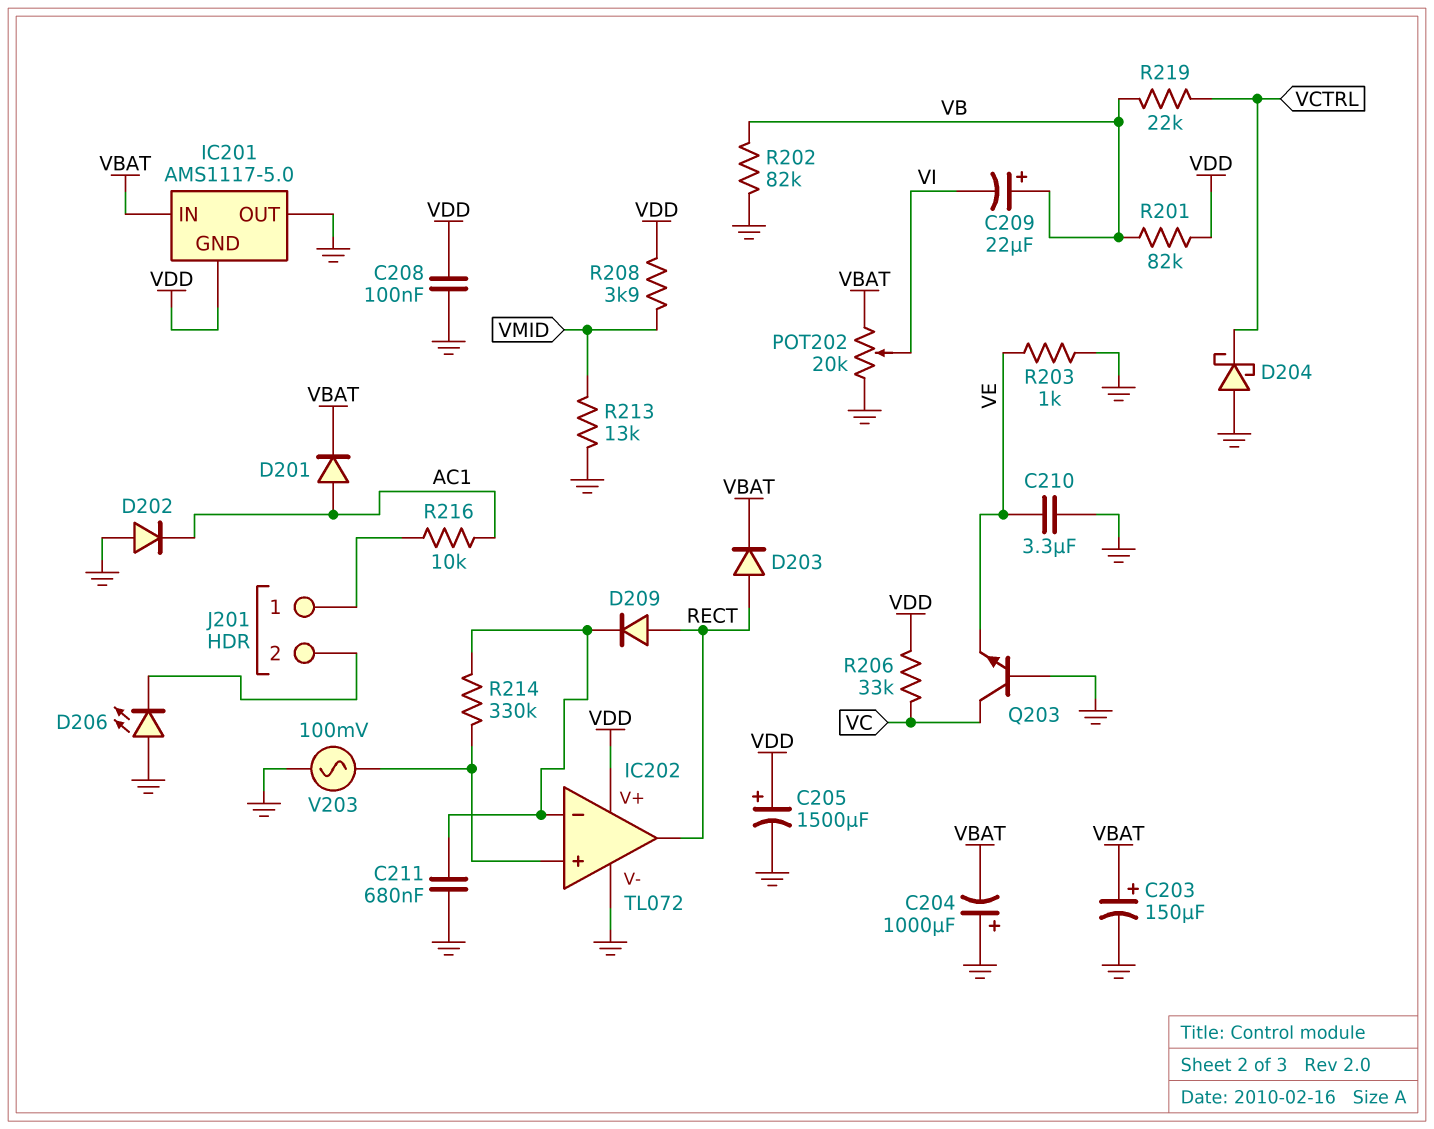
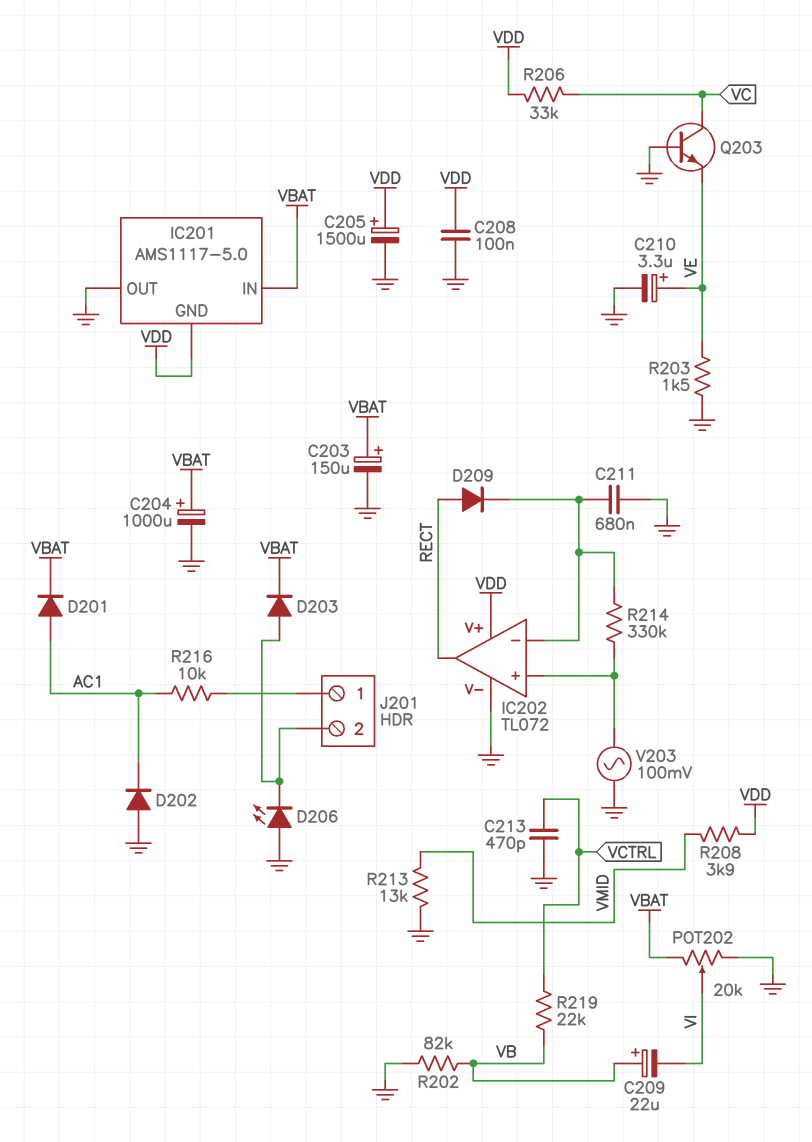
C204: 1000uF (plus GND, minus VBAT) -> 1000uF (plus VBAT, minus GND)
C210: 3.3uF (GND, VE) -> 3.3uF (plus VE, minus GND)
C213: none -> 470pF (GND, VCTRL)
D203: diode (A RECT, K VBAT) -> diode (A J201/2, K VBAT)
D204: schottky (A GND, K VCTRL) -> none
R201: 82k (VB, VDD) -> none
R203: 1k (GND, VE) -> 1.5k (GND, VE)

